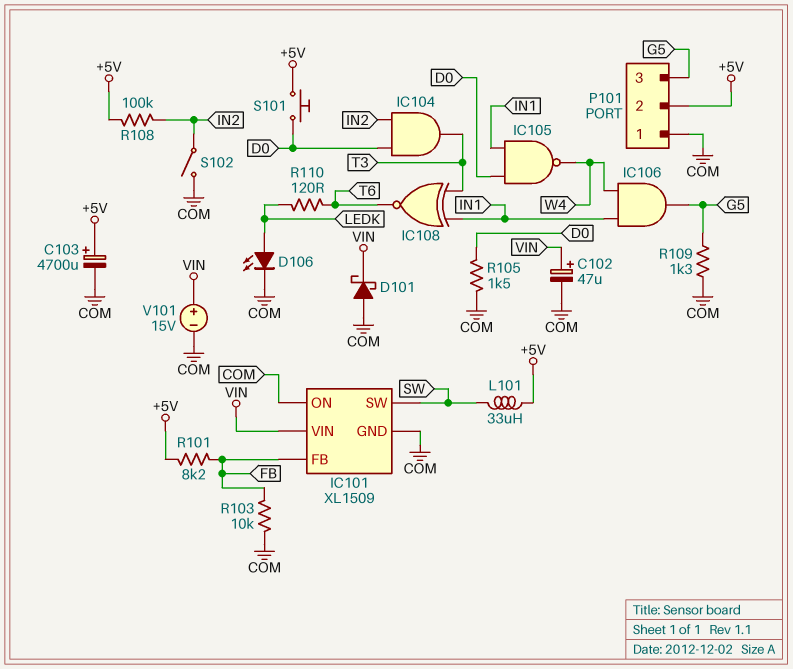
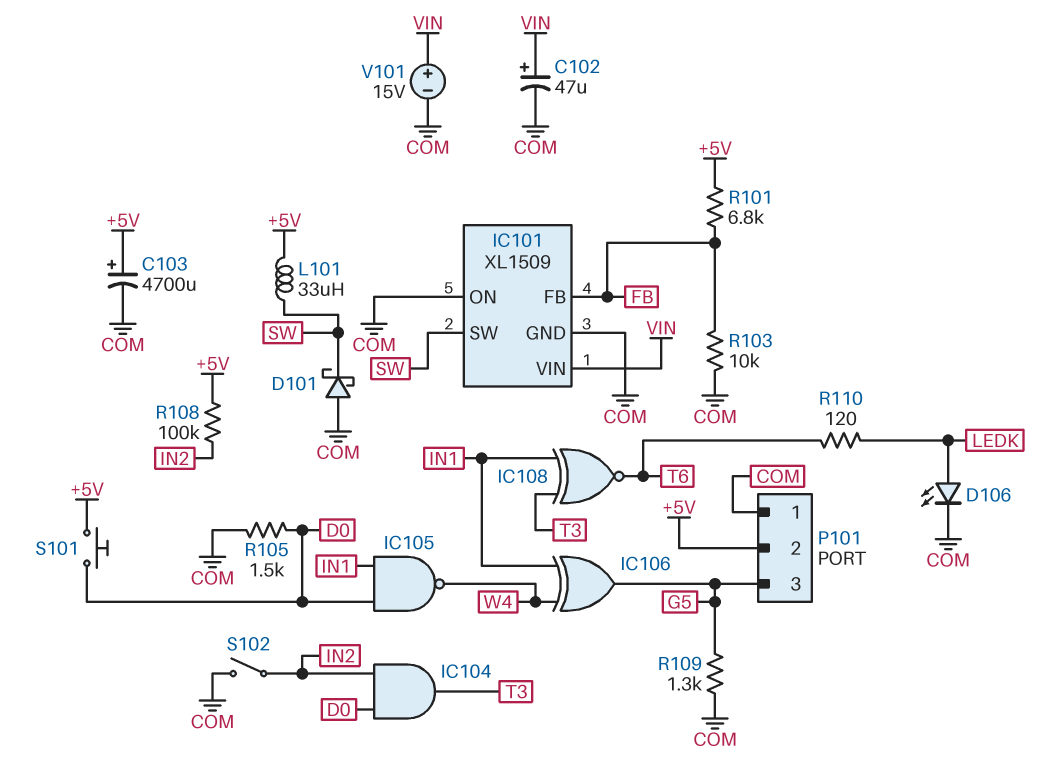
D101: schottky (A COM, K VIN) -> schottky (A COM, K SW)
IC106: AND (in IN1, in W4, out G5) -> XOR (in IN1, in W4, out G5)
R101: 8.2k (+5V, FB) -> 6.8k (+5V, FB)

